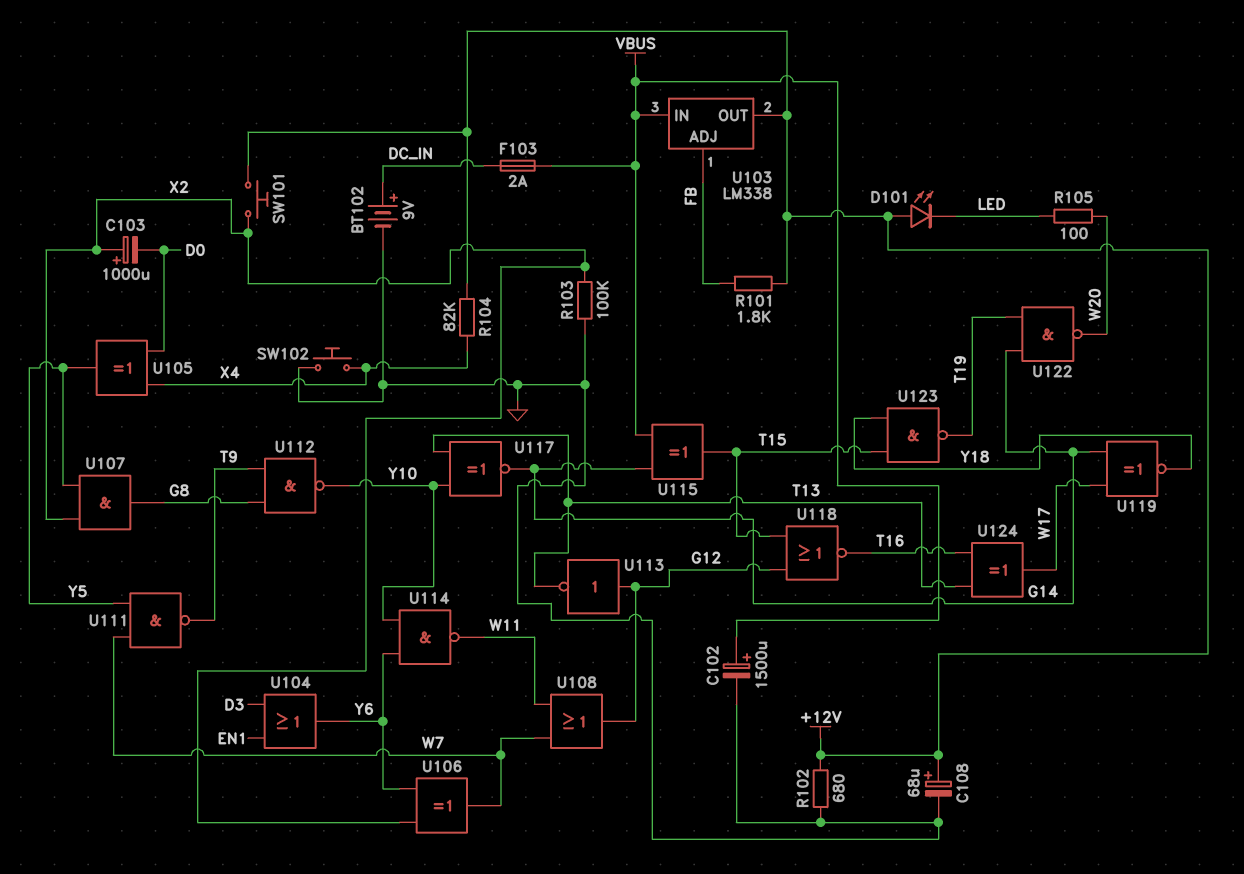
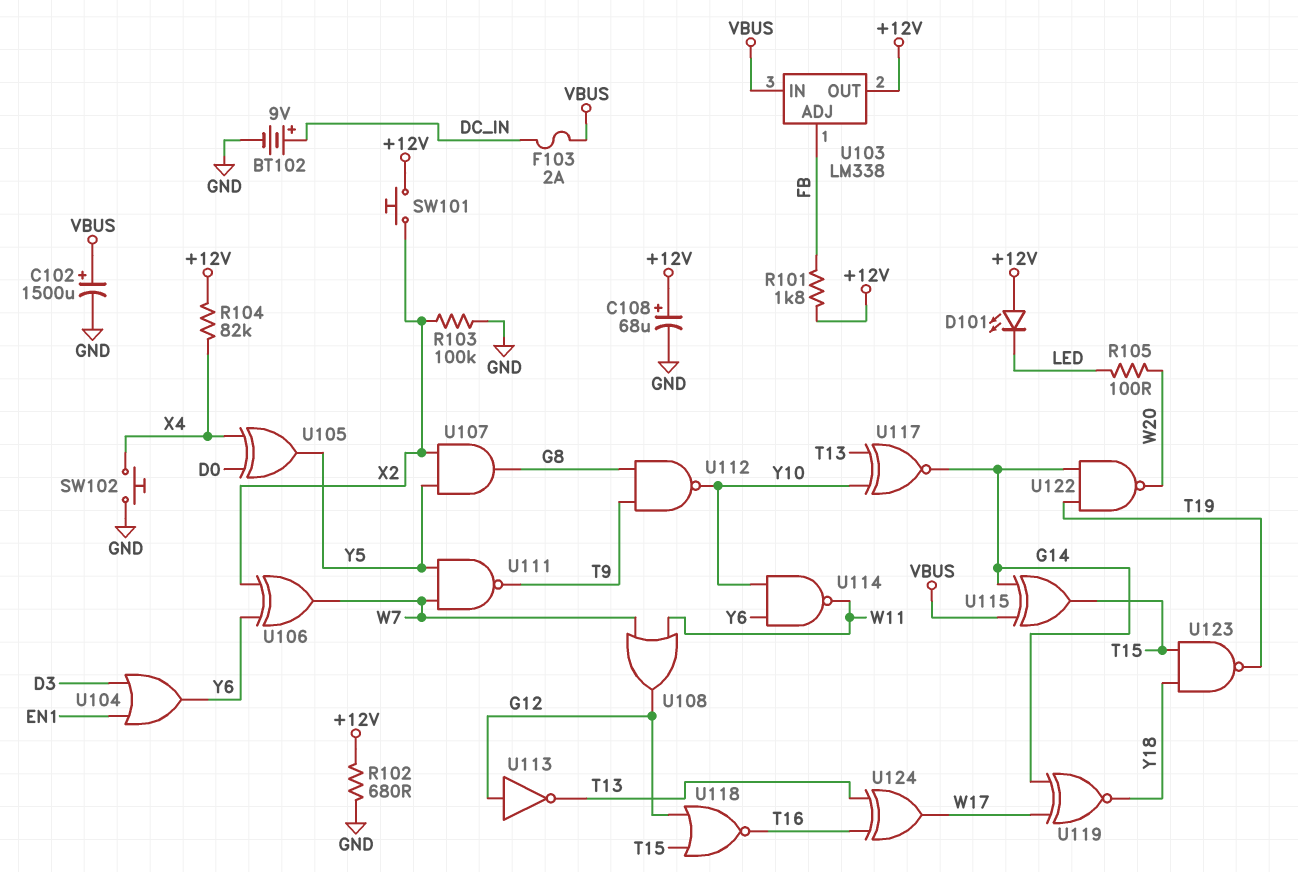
C103: 1000uF (plus X2, minus D0) -> none

